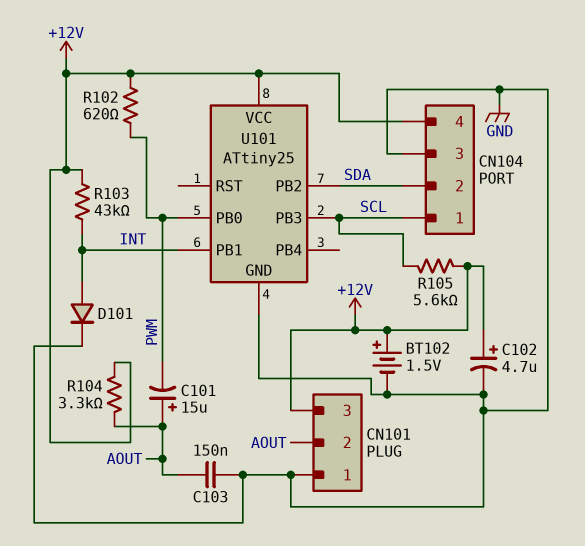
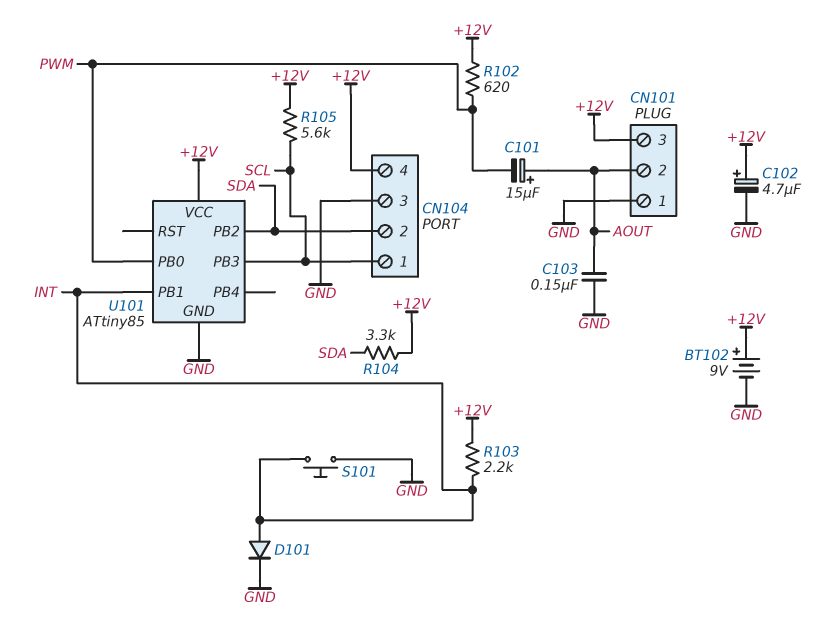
BT102: 1.5V (plus +12V, minus GND) -> 9V (plus +12V, minus GND)
R103: 43k (+12V, INT) -> 2.2k (+12V, INT)
R104: 3.3k (+12V, AOUT) -> 3.3k (+12V, SDA)
S101: none -> button (GND, INT)
U101: ATtiny25 -> ATtiny85

